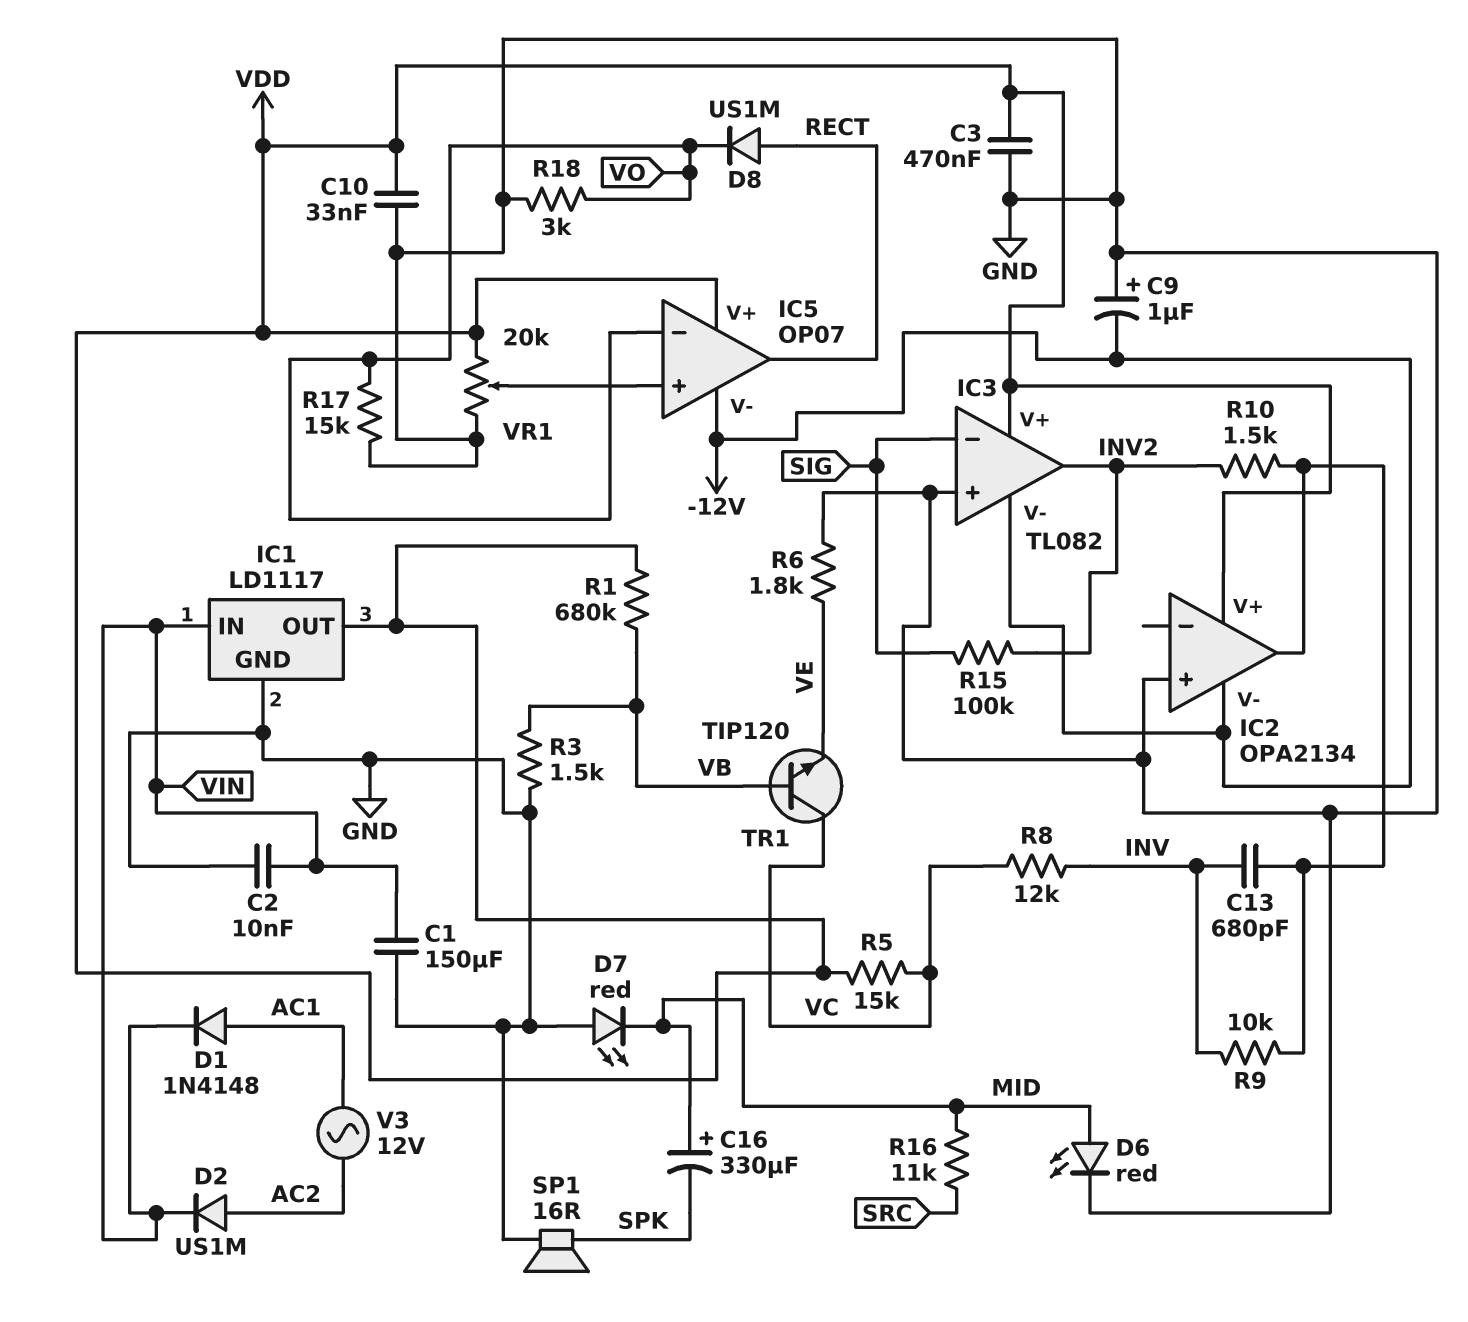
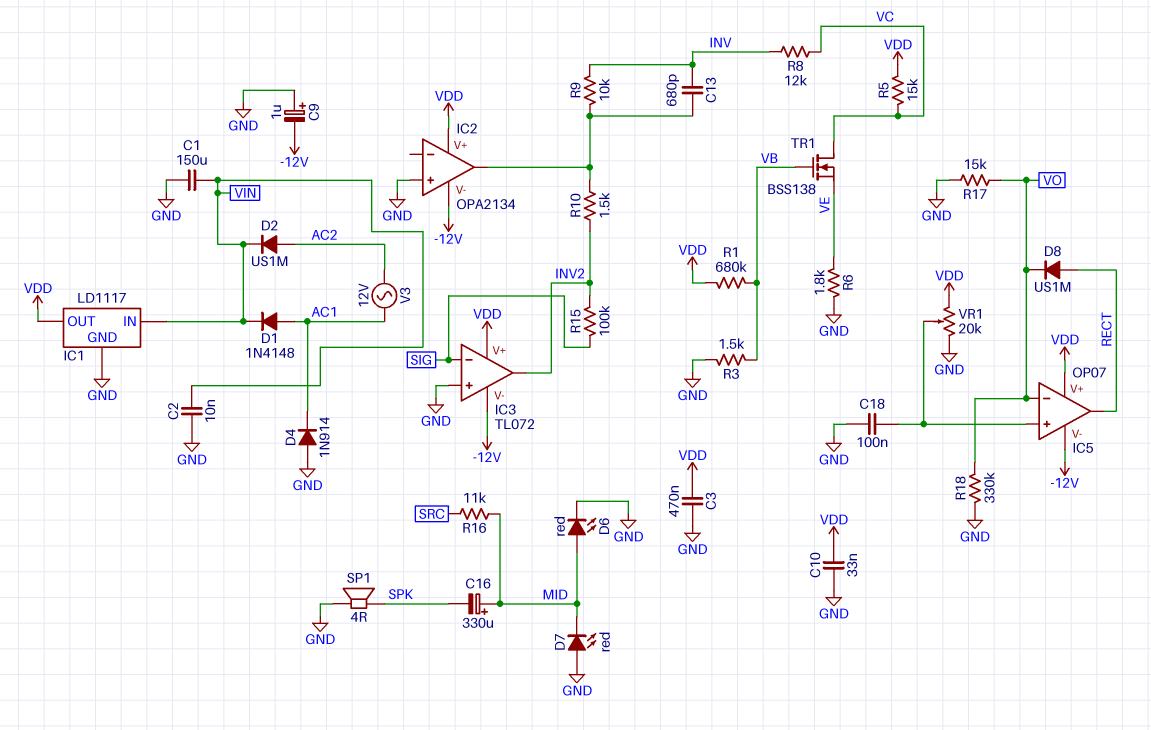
C18: none -> 100nF (GND, IC5/in+)
D4: none -> diode 1N914 (A GND, K AC1)
IC3: TL082 -> TL072
R18: 3k (GND, VO) -> 330k (GND, VO)
SP1: speaker 16R (GND, SPK) -> speaker 4R (GND, SPK)
TR1: NPN TIP120 (B VB, C VC, E VE) -> NMOS BSS138 (G VB, D VC, S VE)

